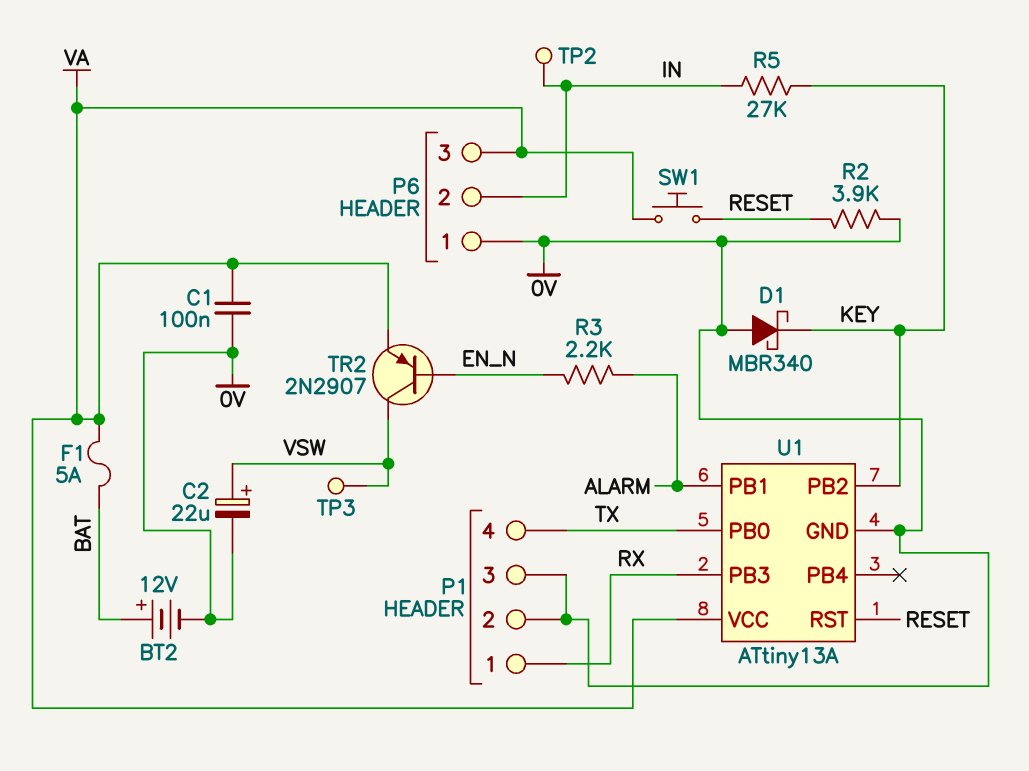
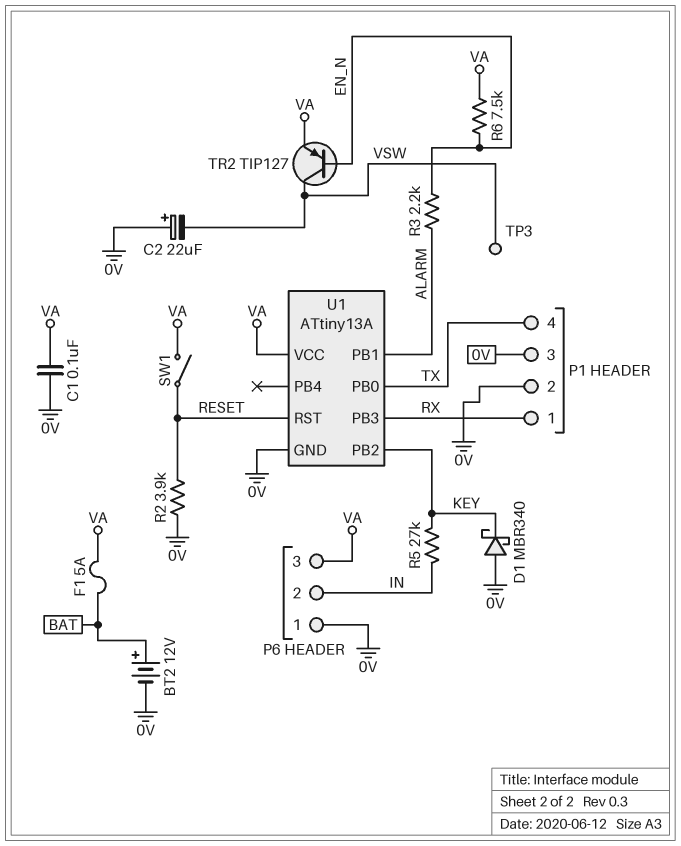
C2: 22uF (plus VSW, minus 0V) -> 22uF (plus 0V, minus VSW)
R6: none -> 7.5k (EN_N, VA)
SW1: button (RESET, VA) -> switch (RESET, VA)
TP2: test point (IN) -> none
TR2: PNP 2N2907 (B EN_N, C VSW, E VA) -> PNP TIP127 (B EN_N, C VSW, E VA)

